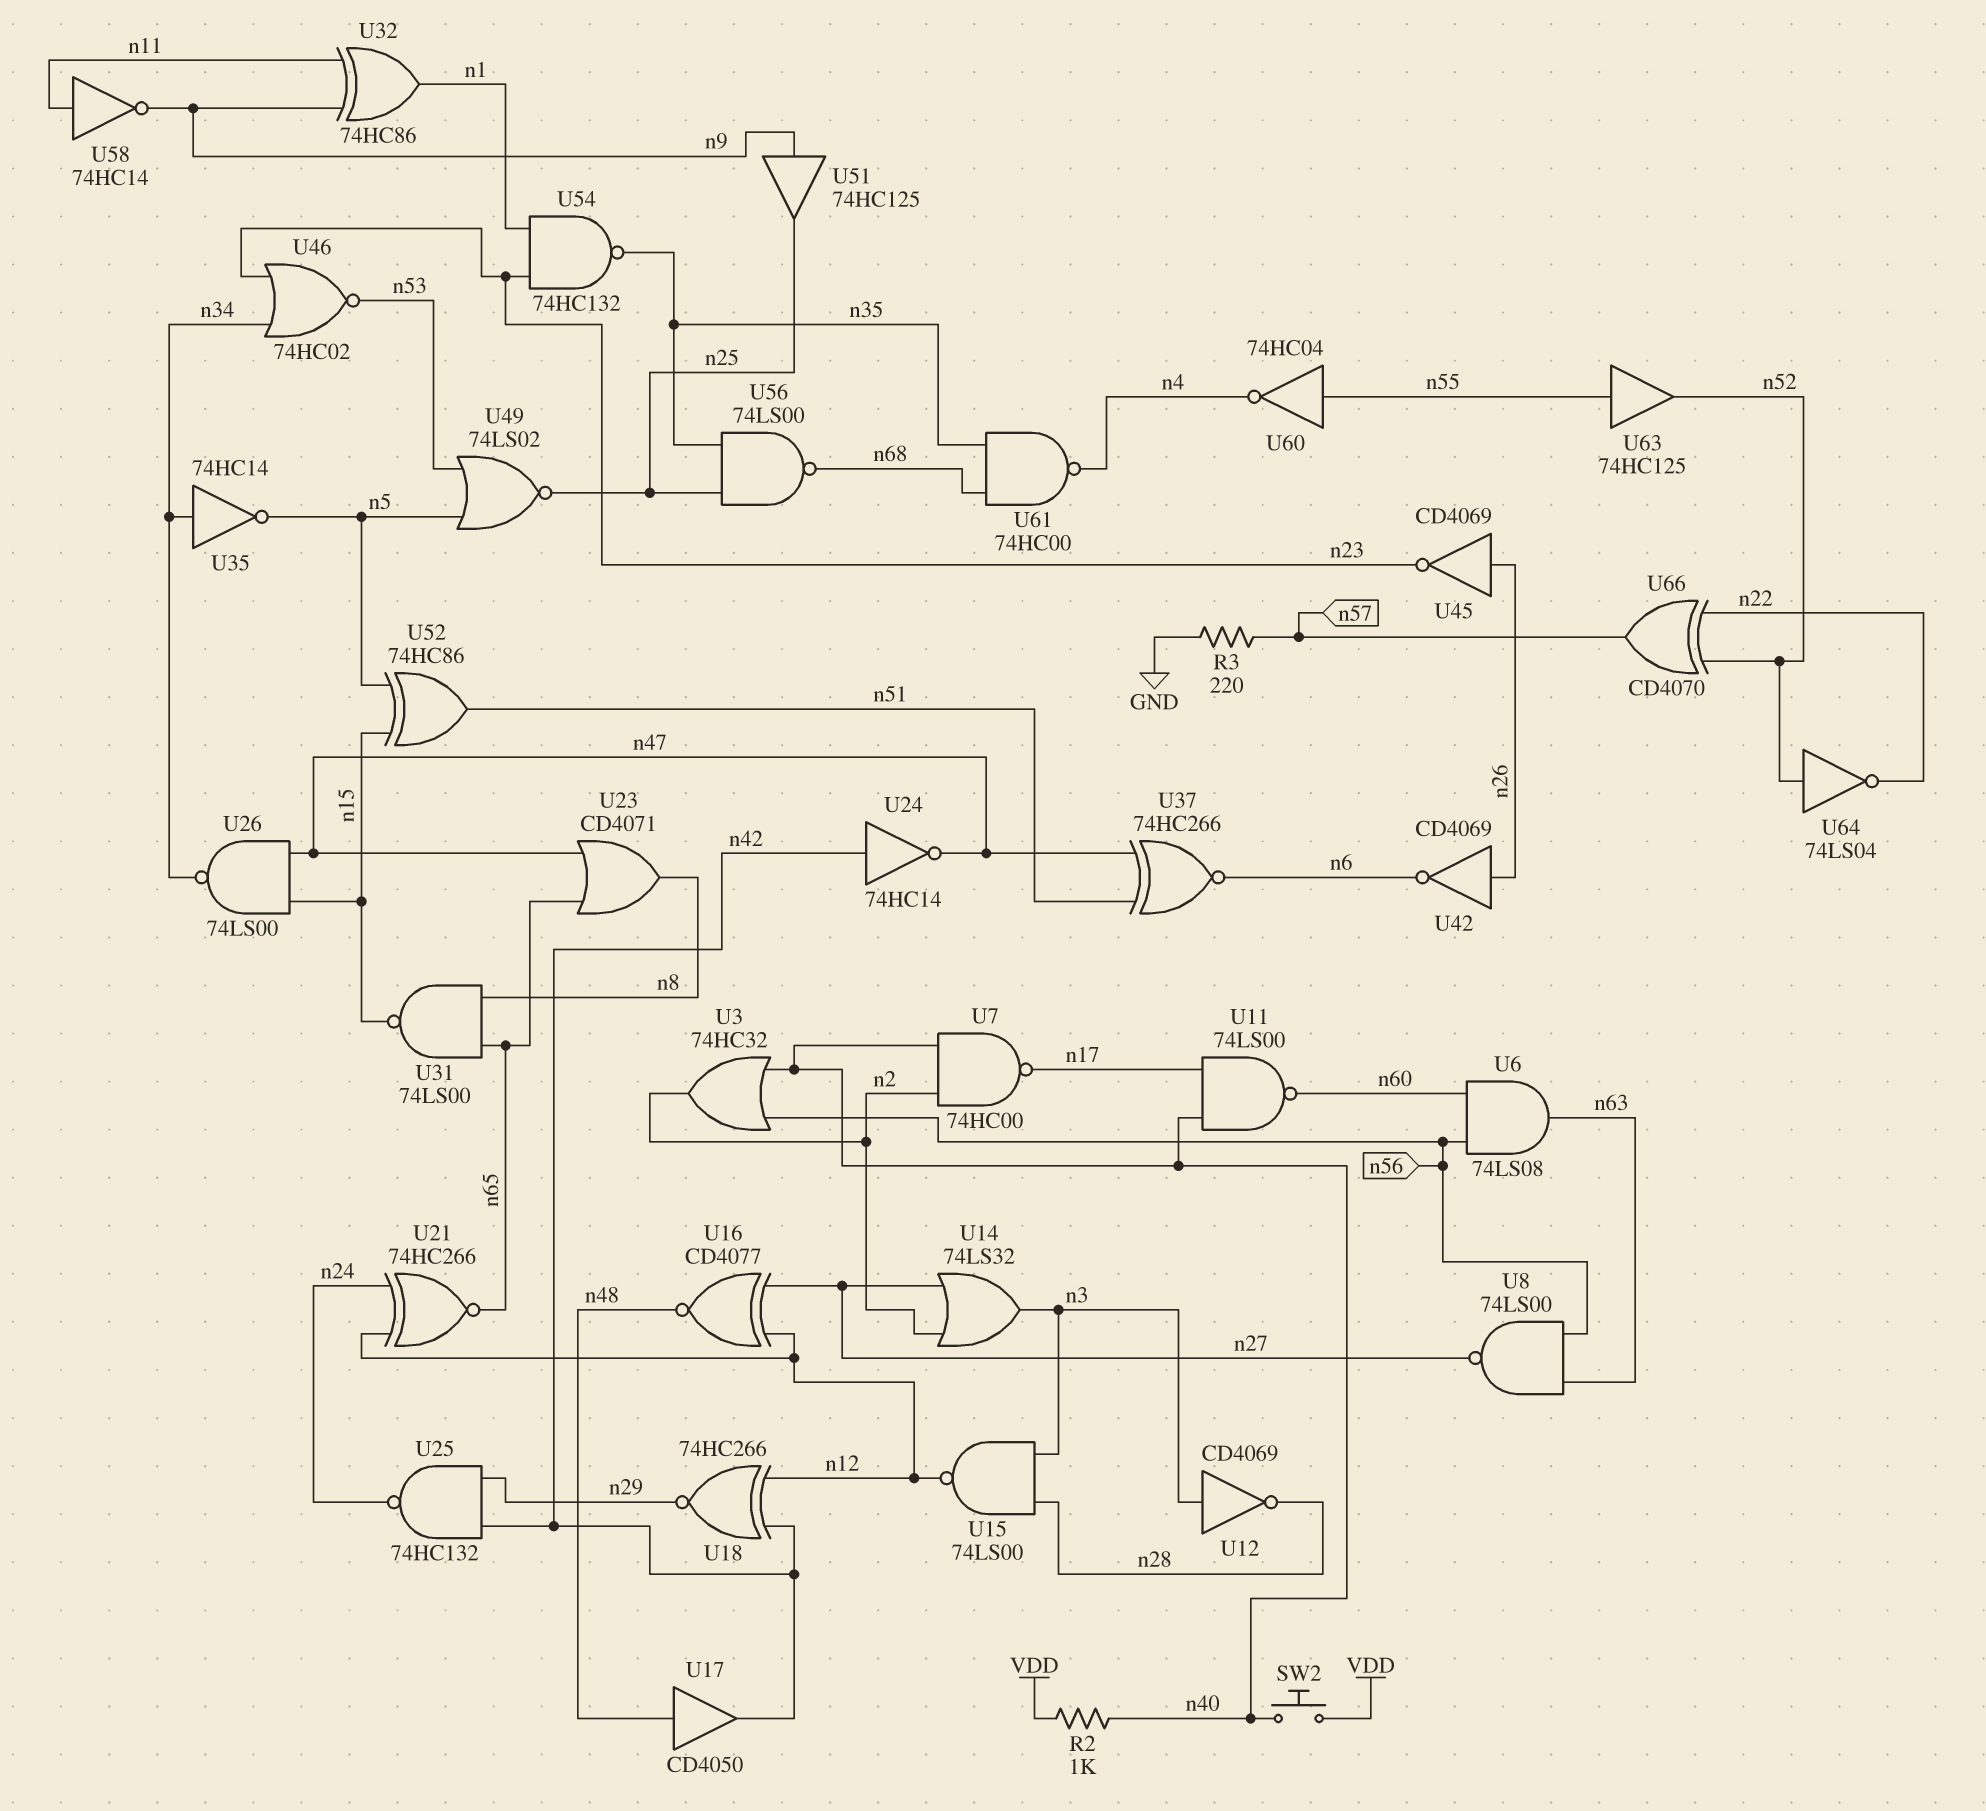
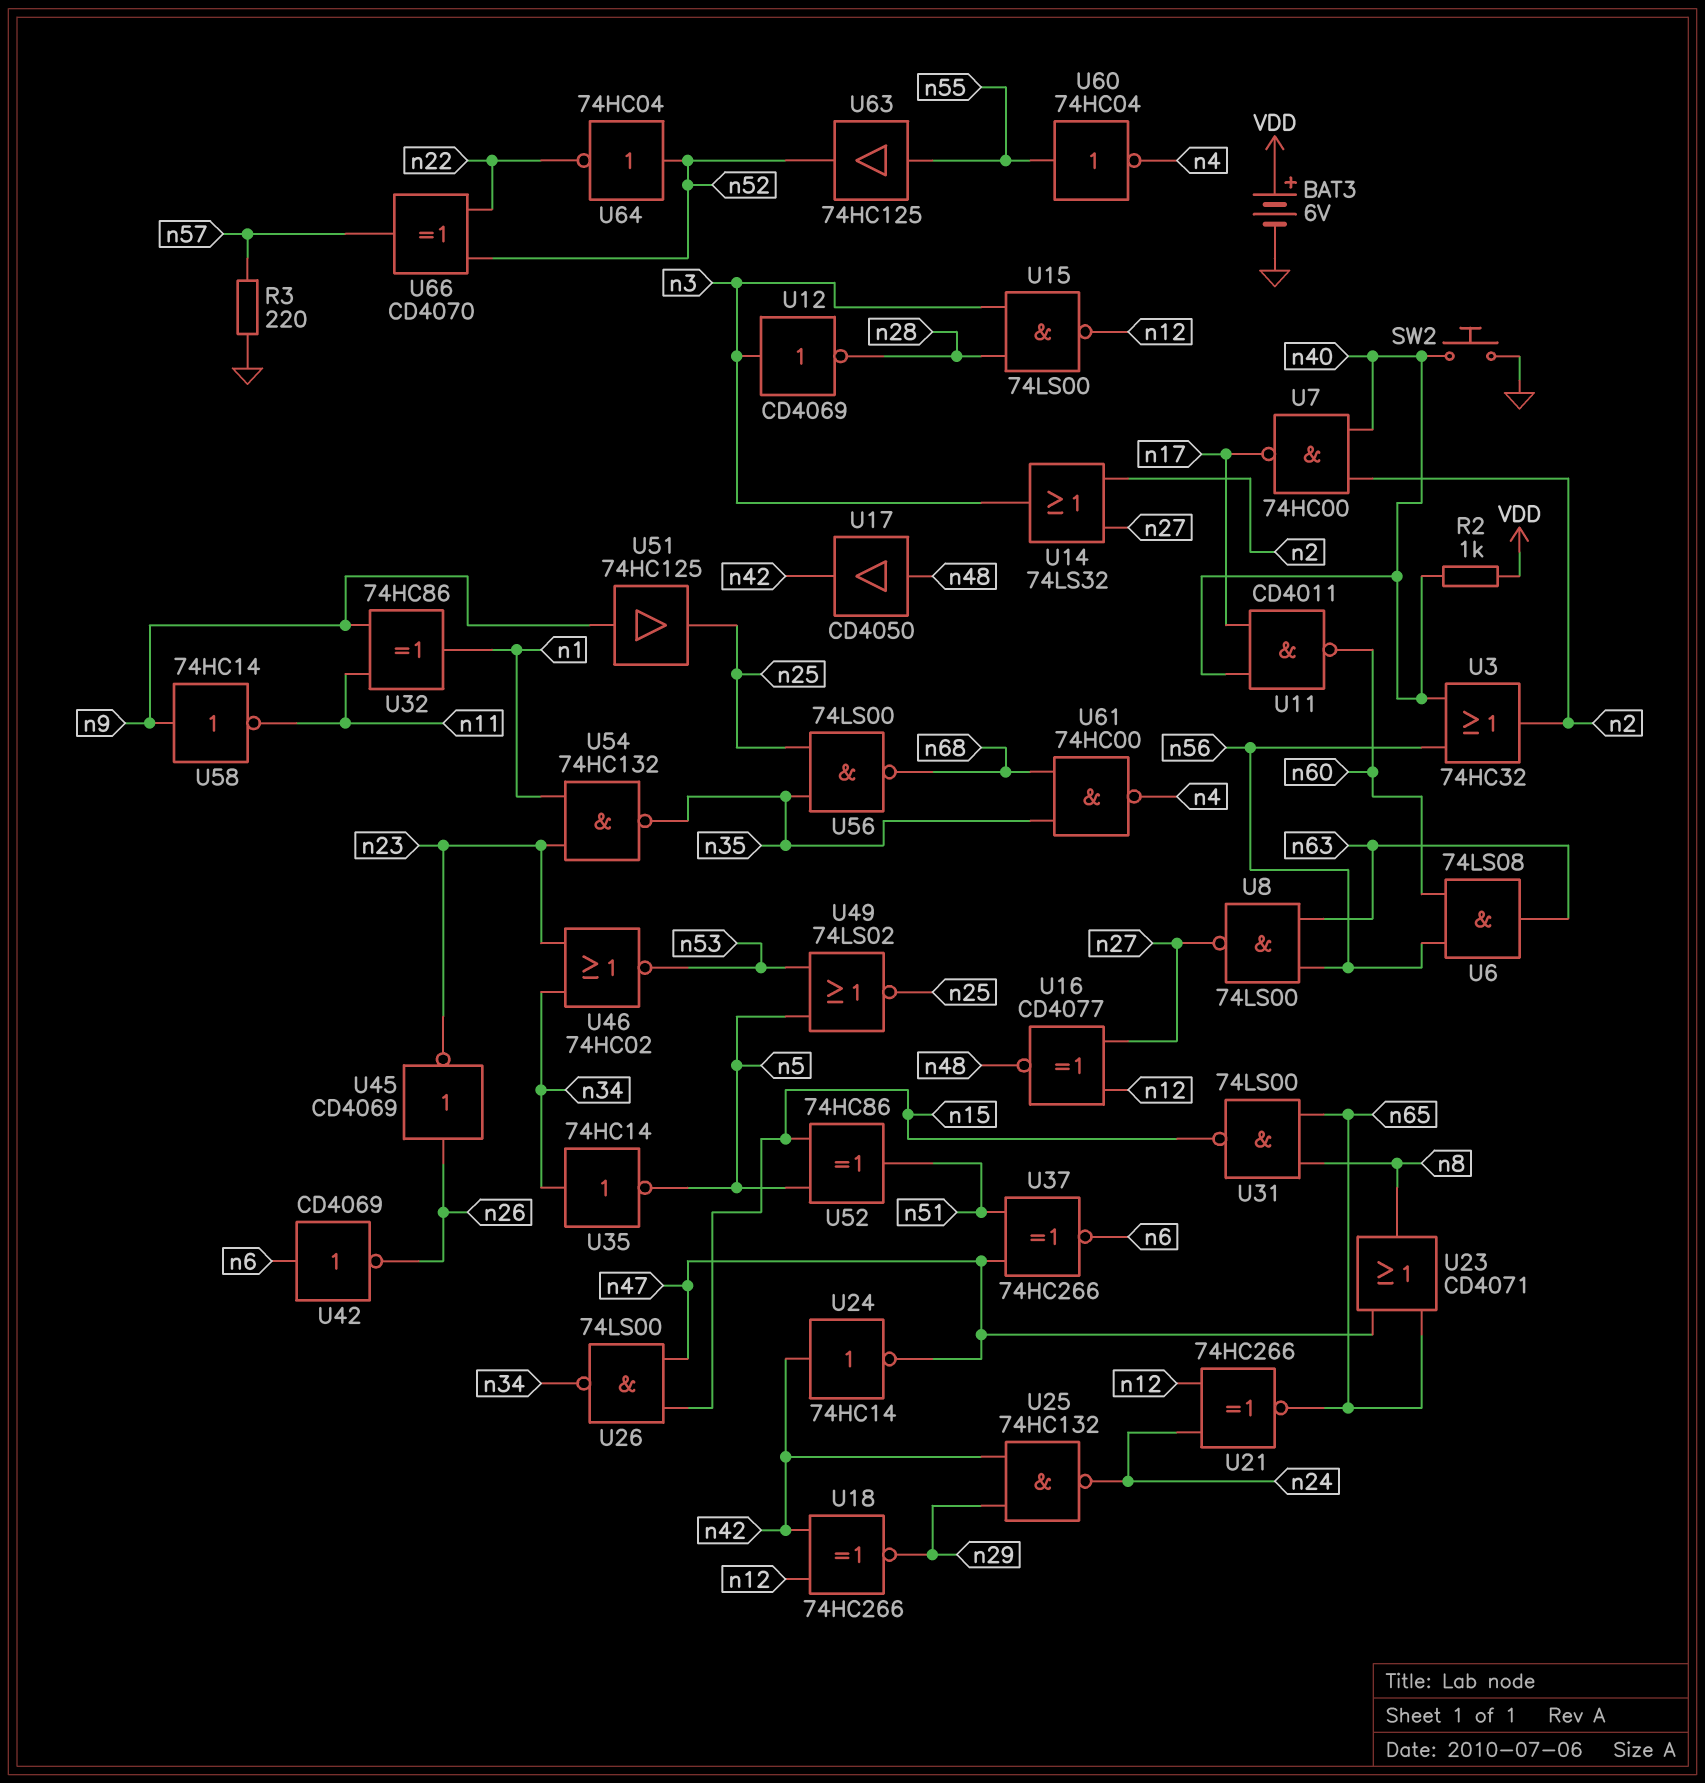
BAT3: none -> 6V (plus VDD, minus GND)
SW2: button (VDD, n40) -> button (GND, n40)
U11: NAND 74LS00 (in n17, in n40, out n60) -> NAND CD4011 (in n17, in n40, out n60)
U42: NOT CD4069 (in n26, out n6) -> NOT CD4069 (in n6, out n26)
U58: NOT 74HC14 (in n11, out n9) -> NOT 74HC14 (in n9, out n11)
U64: NOT 74LS04 (in n52, out n22) -> NOT 74HC04 (in n52, out n22)

